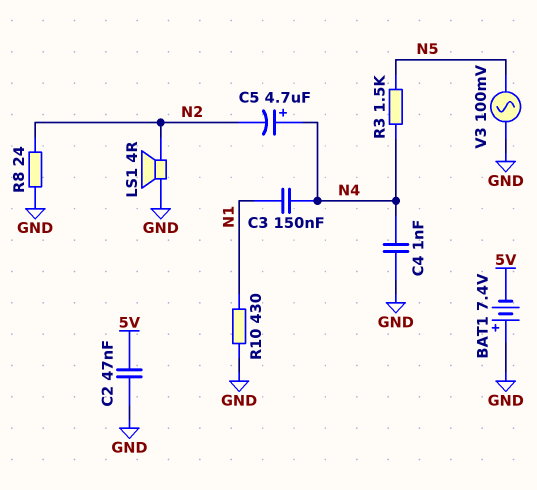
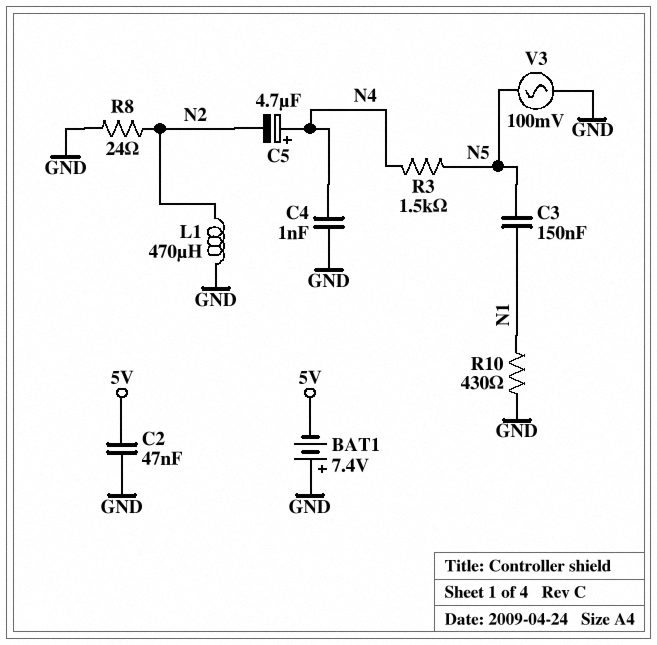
C3: 150nF (N1, N4) -> 150nF (N1, N5)
L1: none -> 470uH (GND, N2)
LS1: speaker 4R (GND, N2) -> none

